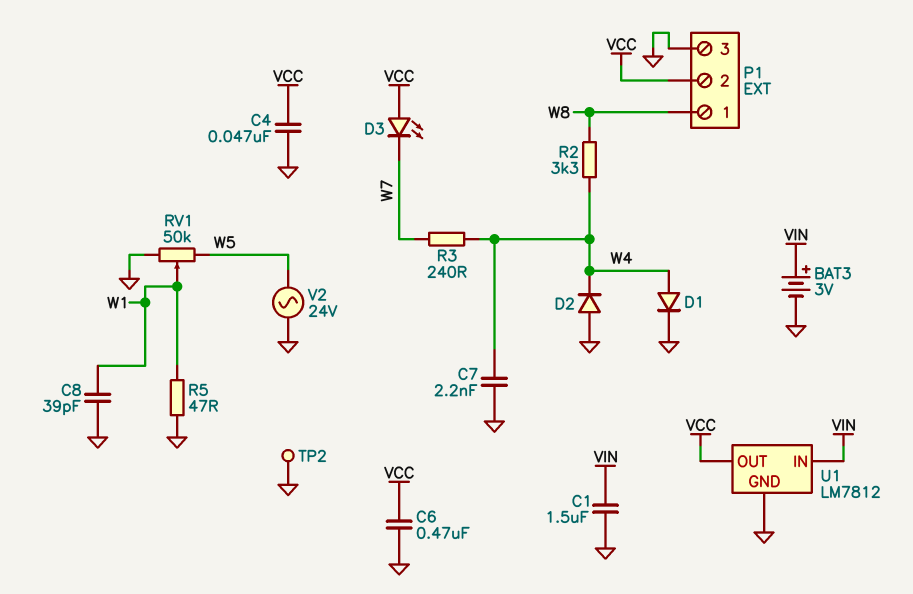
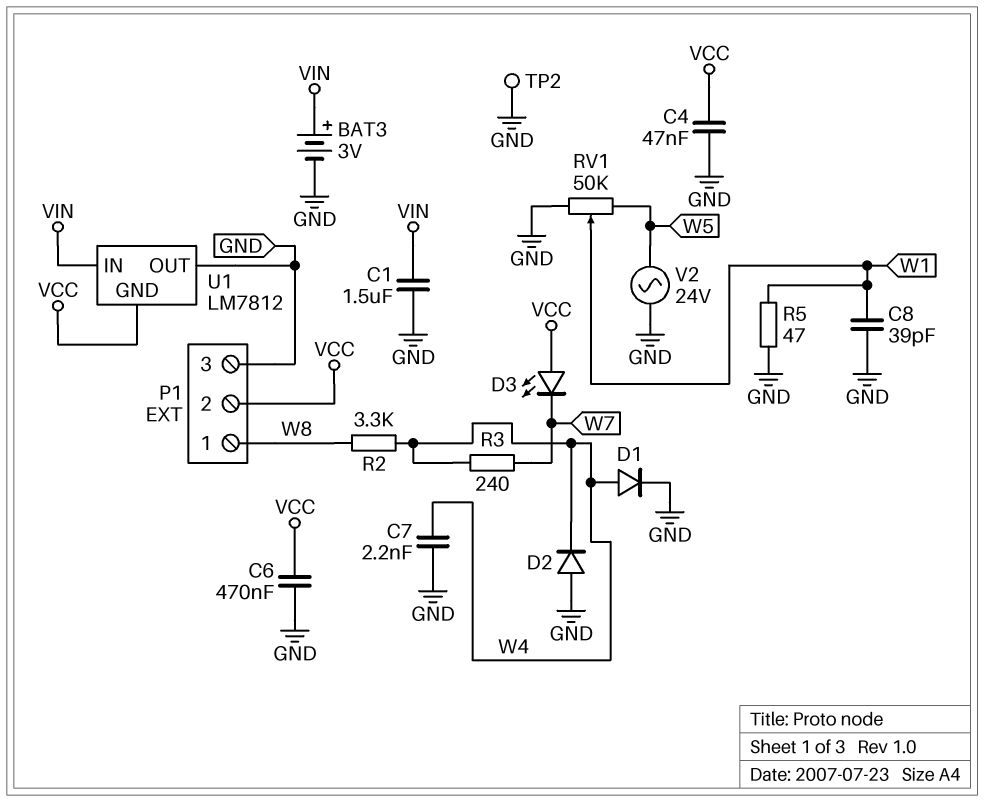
U1 pin GND: GND -> VCC
U1 pin OUT: VCC -> GND

